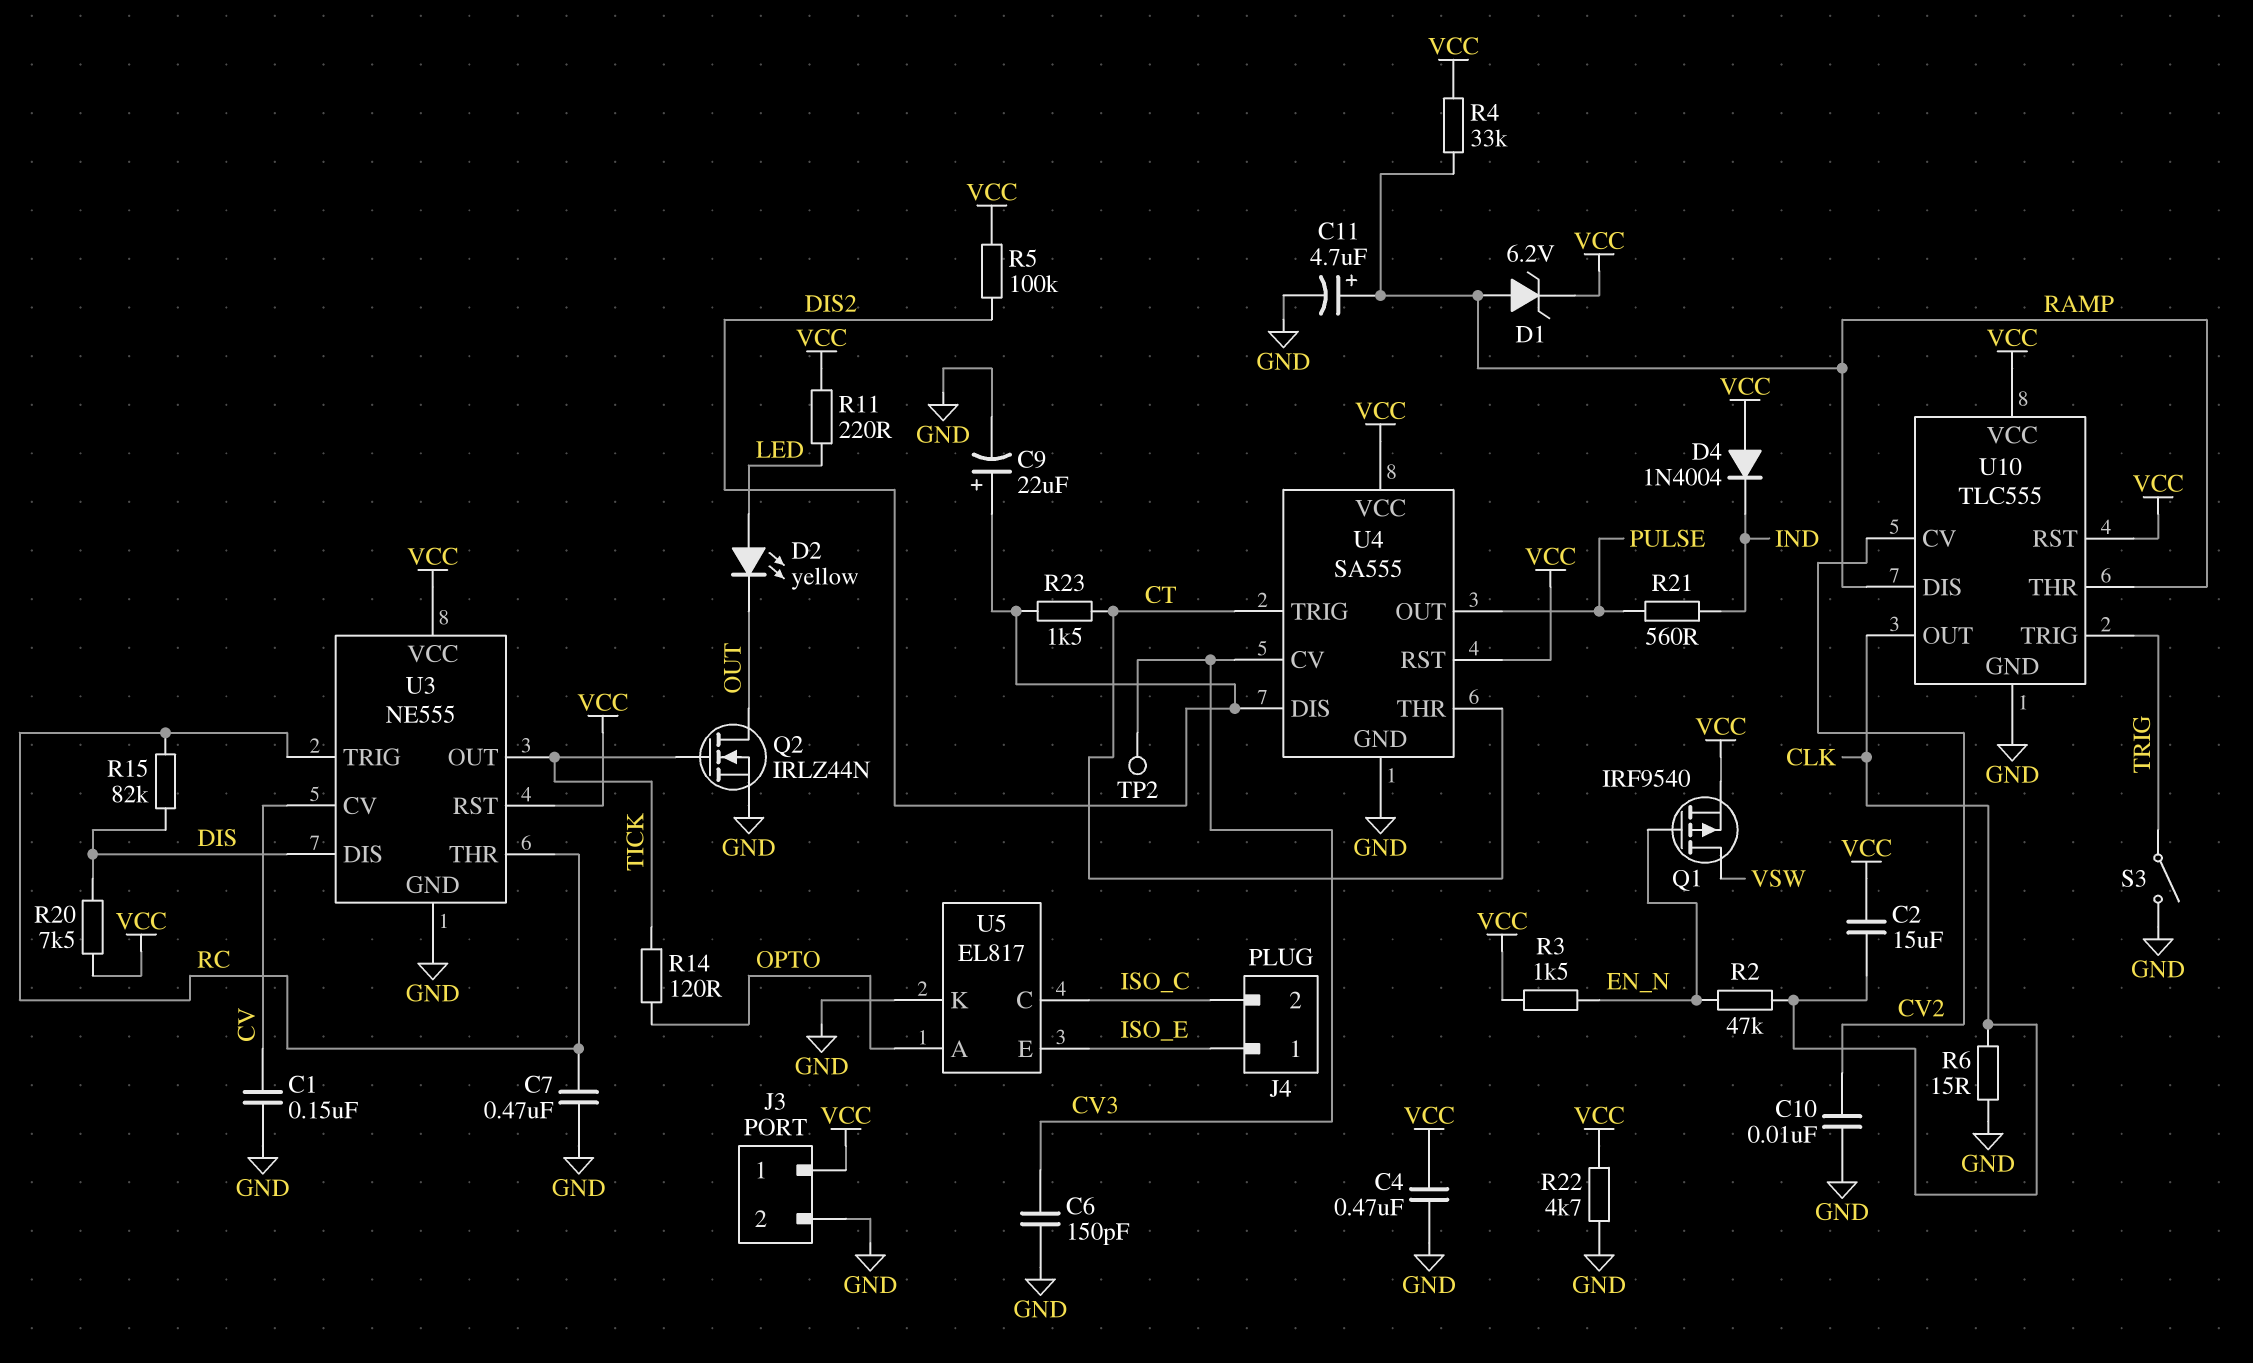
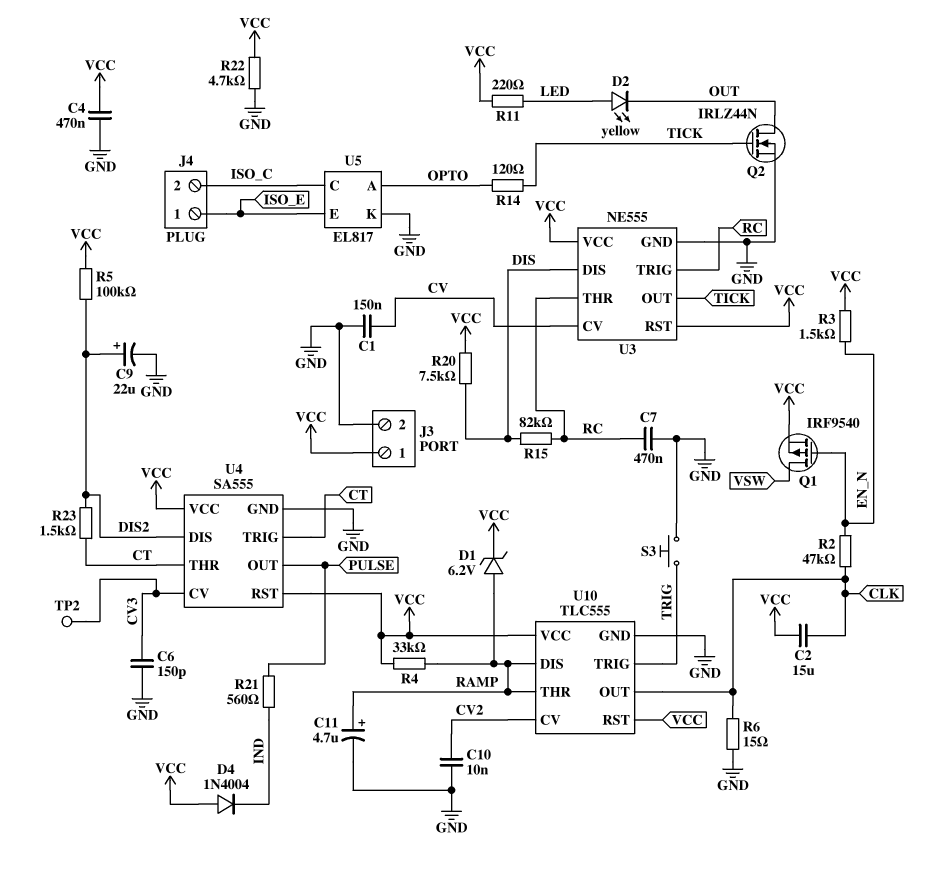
S3: switch (GND, TRIG) -> button (GND, TRIG)

